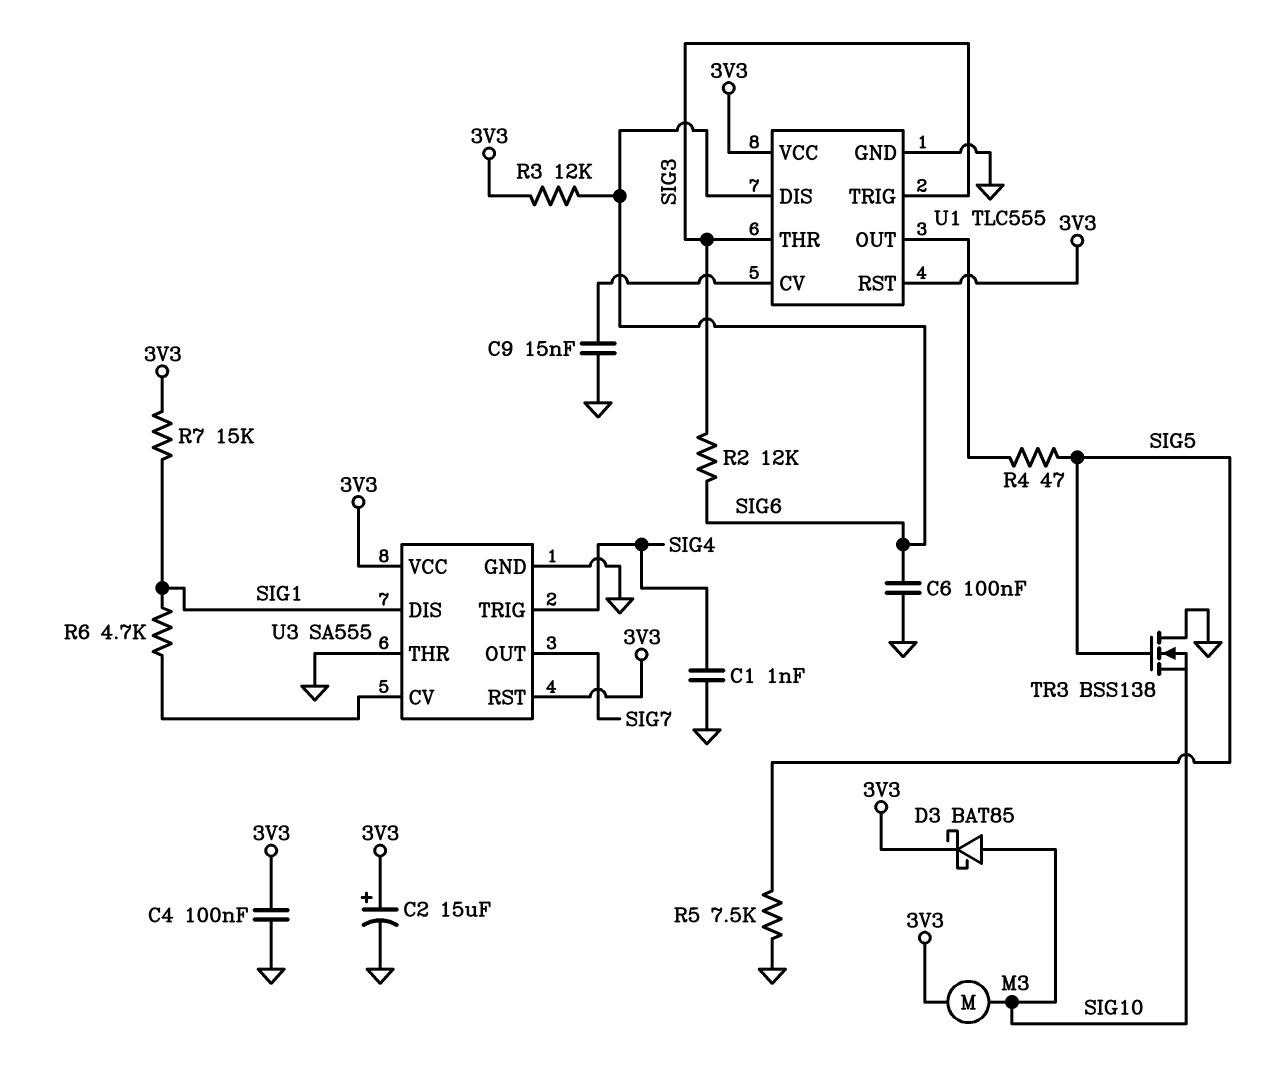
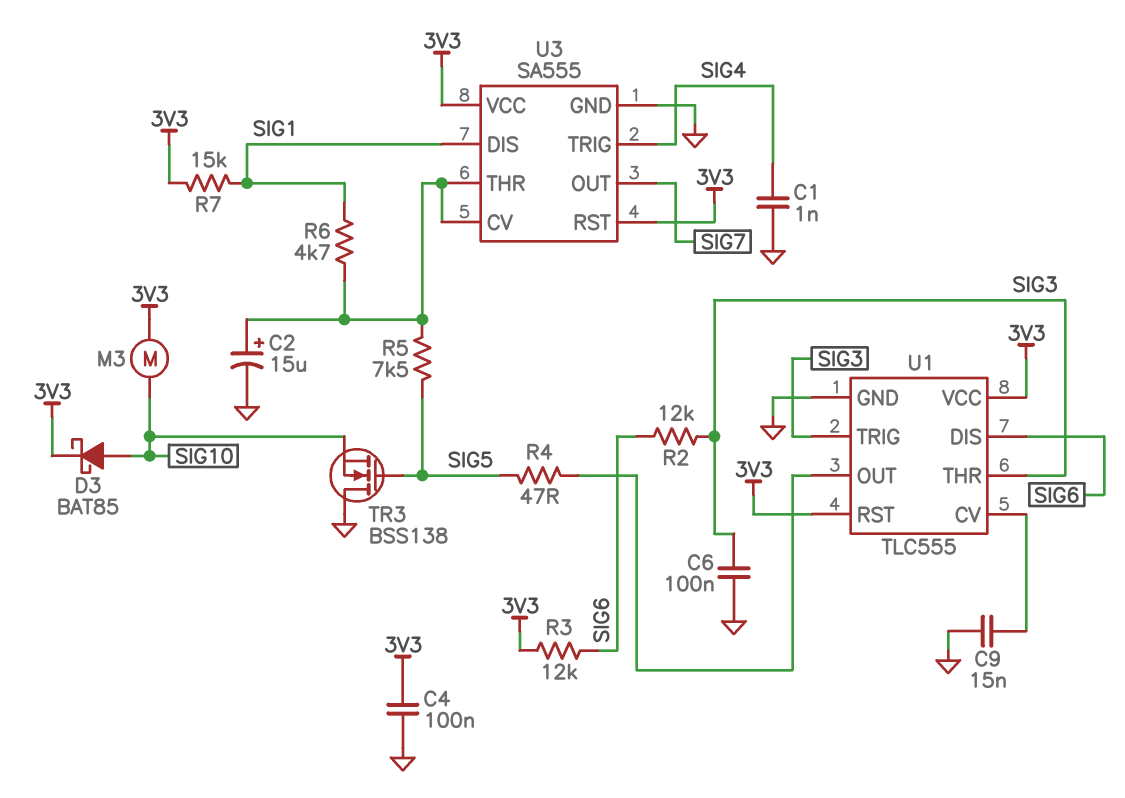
C2: 15uF (plus 3V3, minus GND) -> 15uF (plus U3/CV, minus GND)
C6: 100nF (GND, SIG6) -> 100nF (GND, SIG3)
R5: 7.5k (GND, SIG5) -> 7.5k (SIG5, U3/CV)
U3 pin THR: GND -> U3/CV

